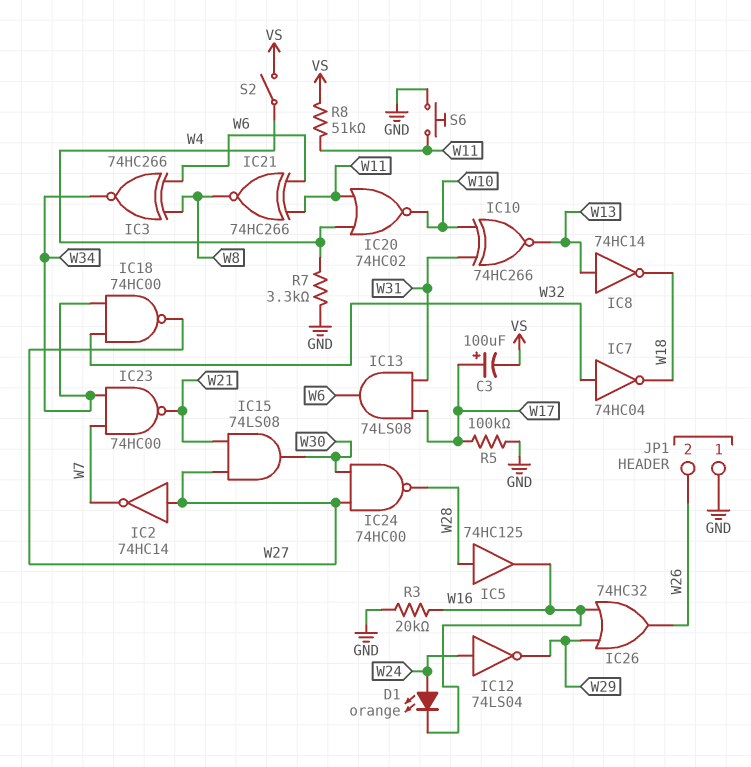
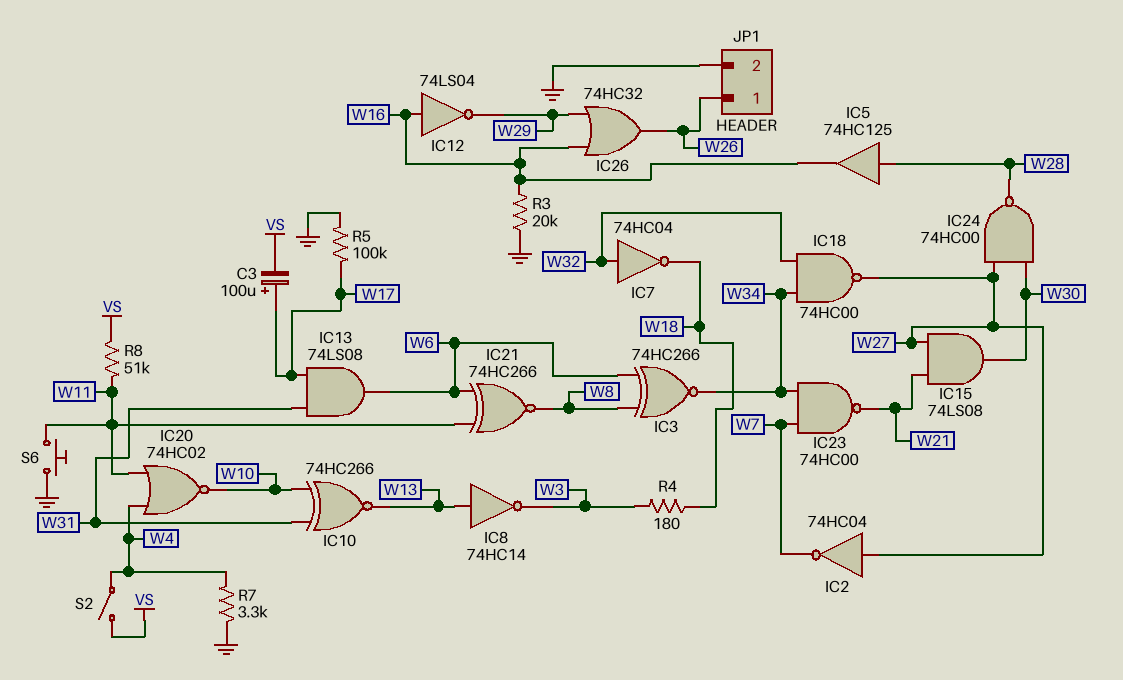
D1: LED orange (A W24, K W16) -> none
IC2: NOT 74HC14 (in W27, out W7) -> NOT 74HC04 (in W27, out W7)
IC8: NOT 74HC14 (in W13, out W18) -> NOT 74HC14 (in W13, out W3)
IC12: NOT 74LS04 (in W24, out W29) -> NOT 74LS04 (in W16, out W29)
JP1 pin 1: GND -> W26
JP1 pin 2: W26 -> GND
R4: none -> 180 (W3, W18)

